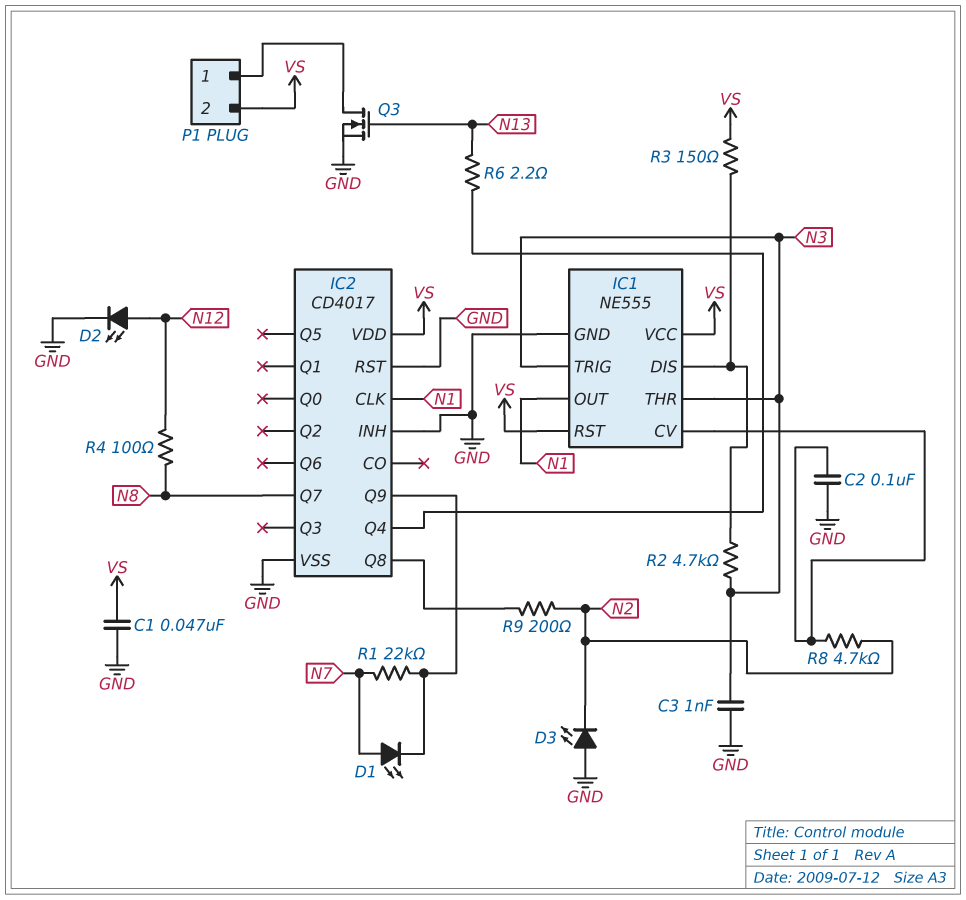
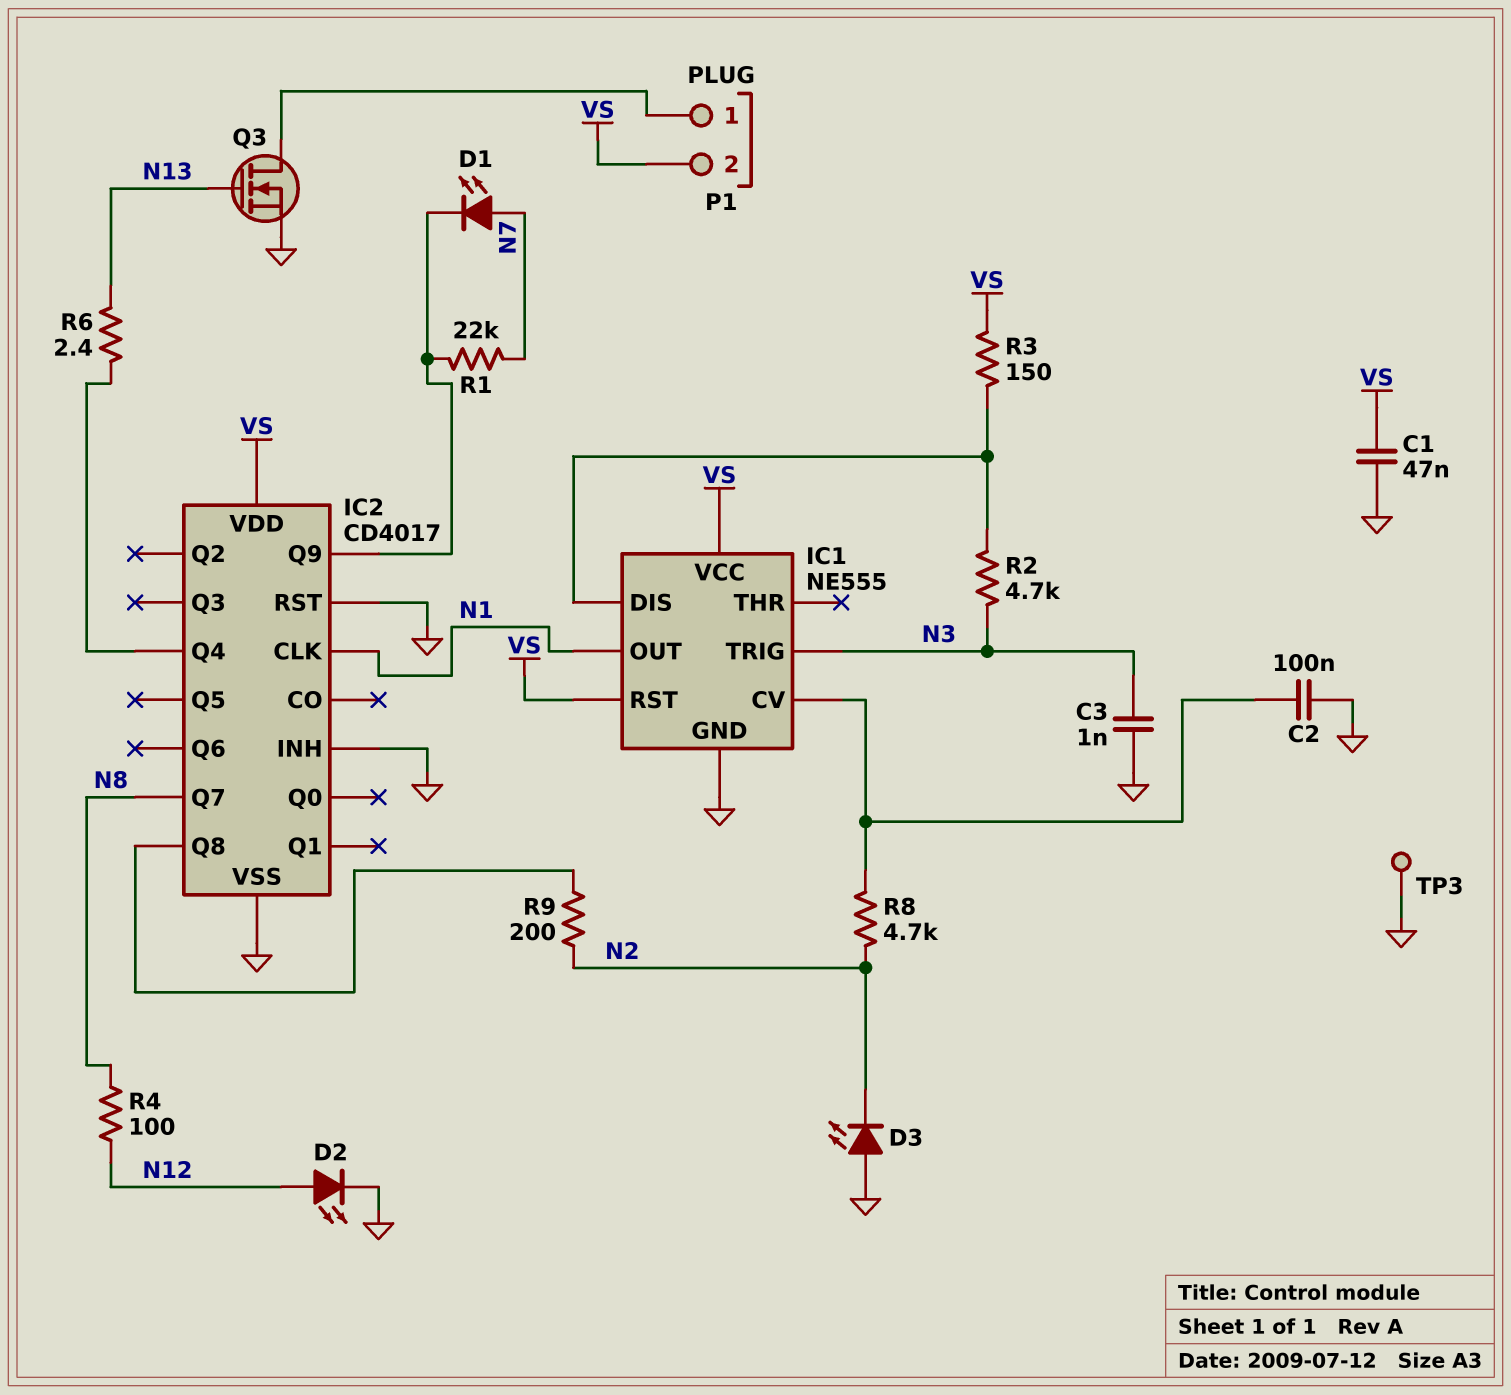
IC1 pin THR: N3 -> none
R6: 2.2 (IC2/Q4, N13) -> 2.4 (IC2/Q4, N13)
TP3: none -> test point (GND)

